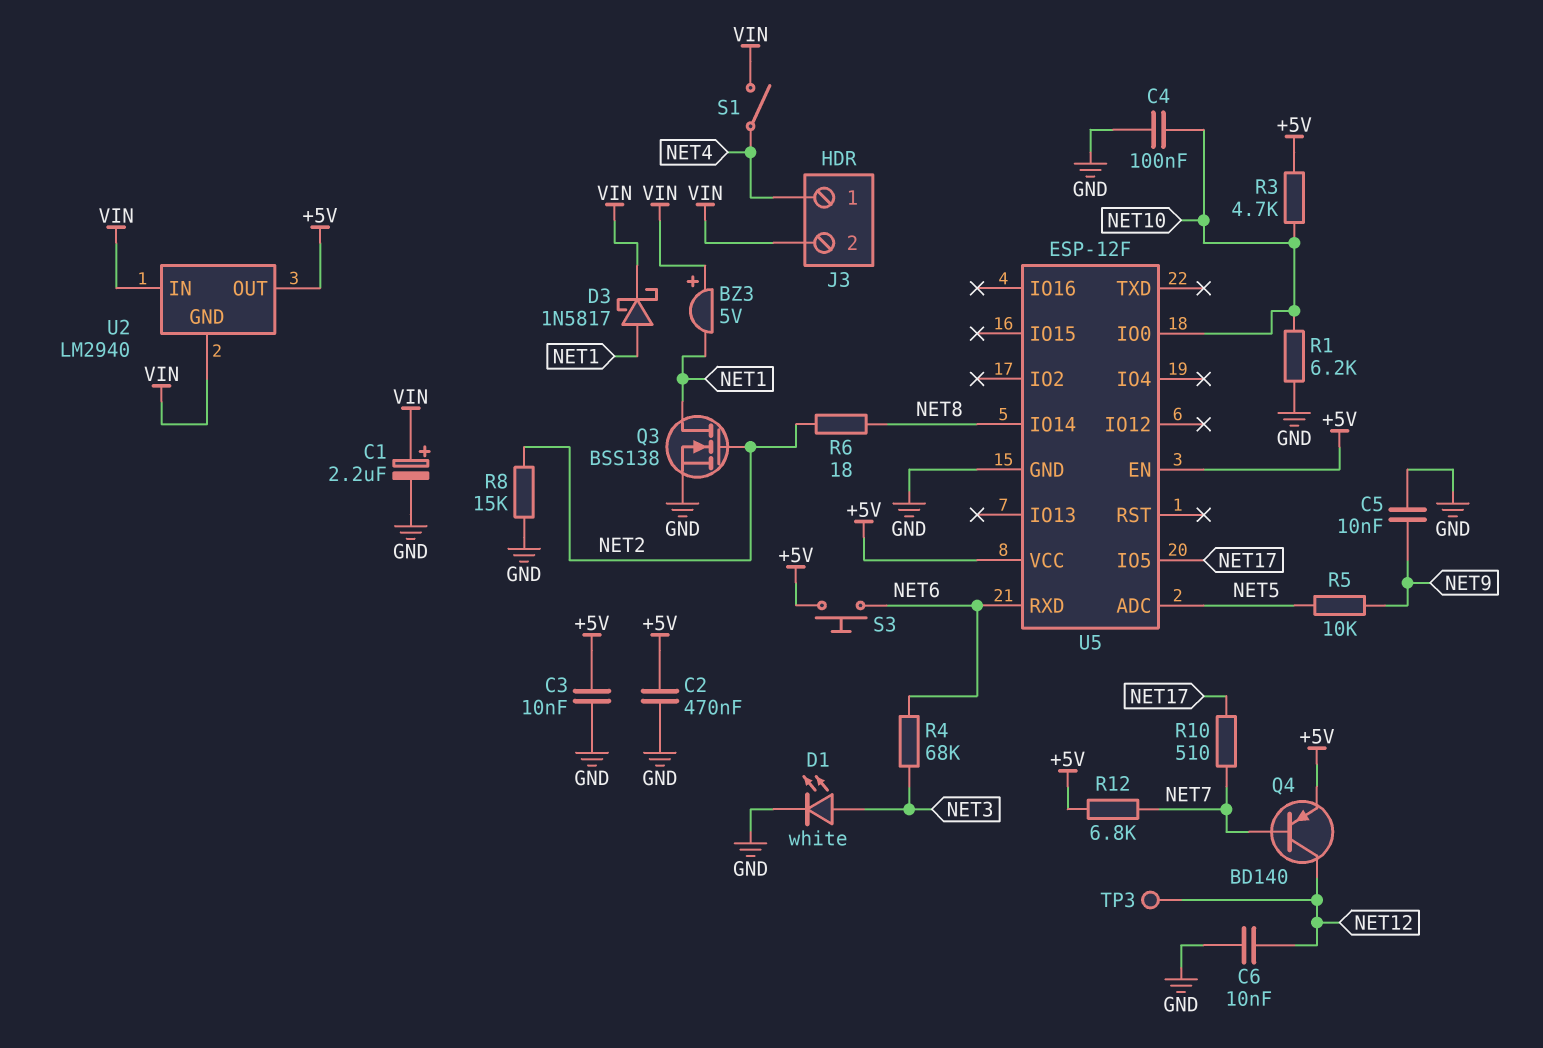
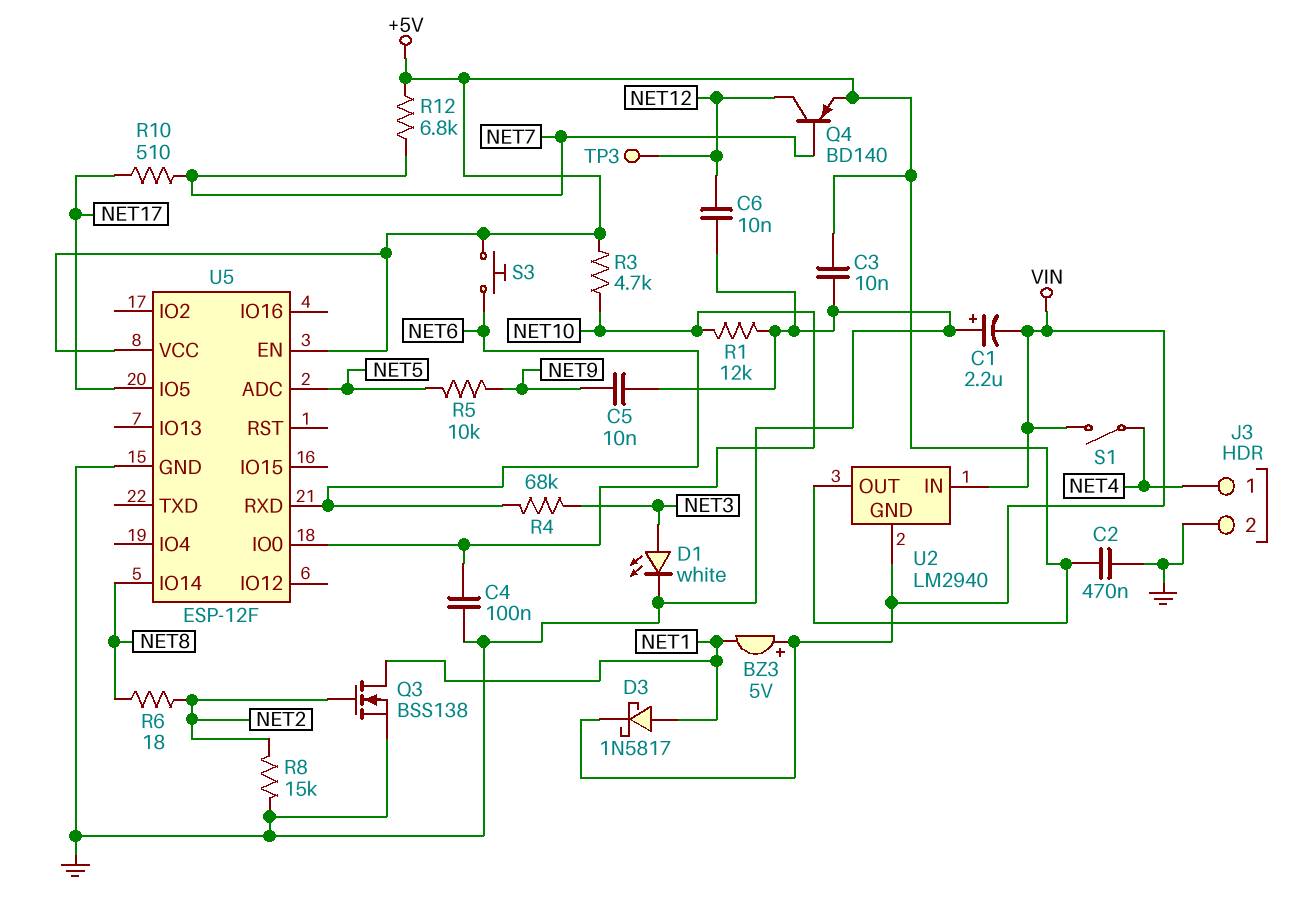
C1: 2.2uF (plus VIN, minus GND) -> 2.2uF (plus GND, minus VIN)
J3 pin 2: VIN -> GND
R1: 6.2k (GND, NET10) -> 12k (GND, NET10)

